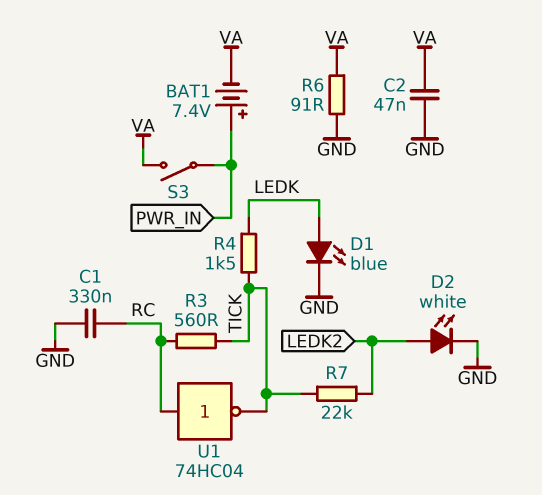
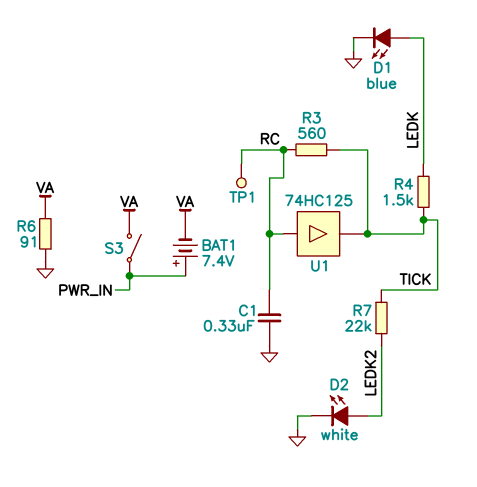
C2: 47nF (GND, VA) -> none
TP1: none -> test point (RC)
U1: NOT 74HC04 (in RC, out TICK) -> buffer 74HC125 (in RC, out TICK)

